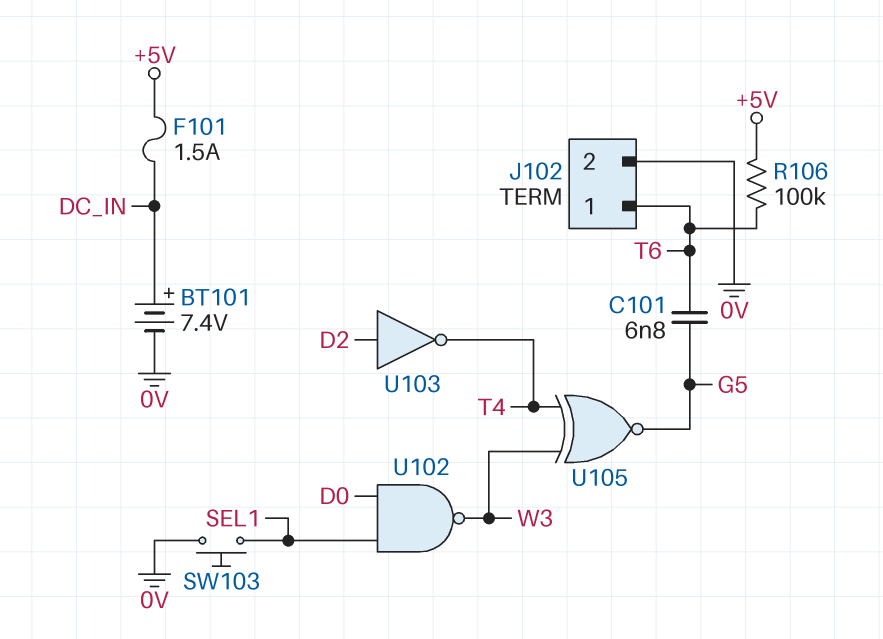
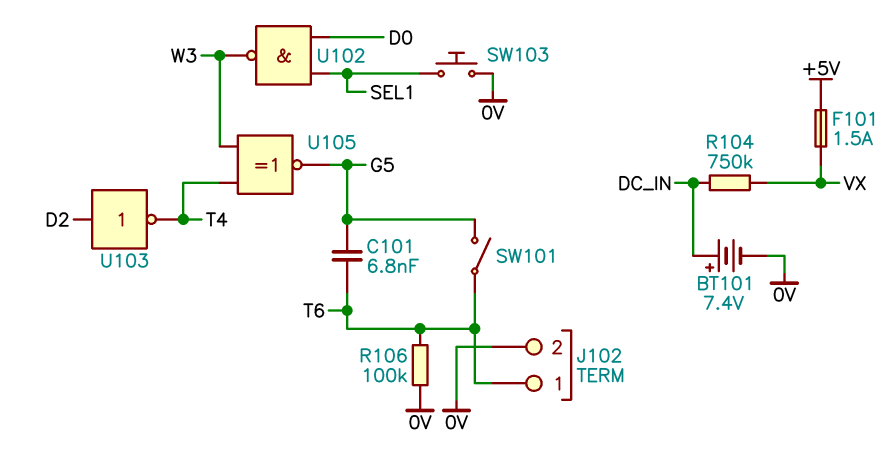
F101: 1.5A (+5V, DC_IN) -> 1.5A (+5V, VX)
R104: none -> 750k (DC_IN, VX)
R106: 100k (+5V, T6) -> 100k (0V, T6)
SW101: none -> switch (G5, T6)

